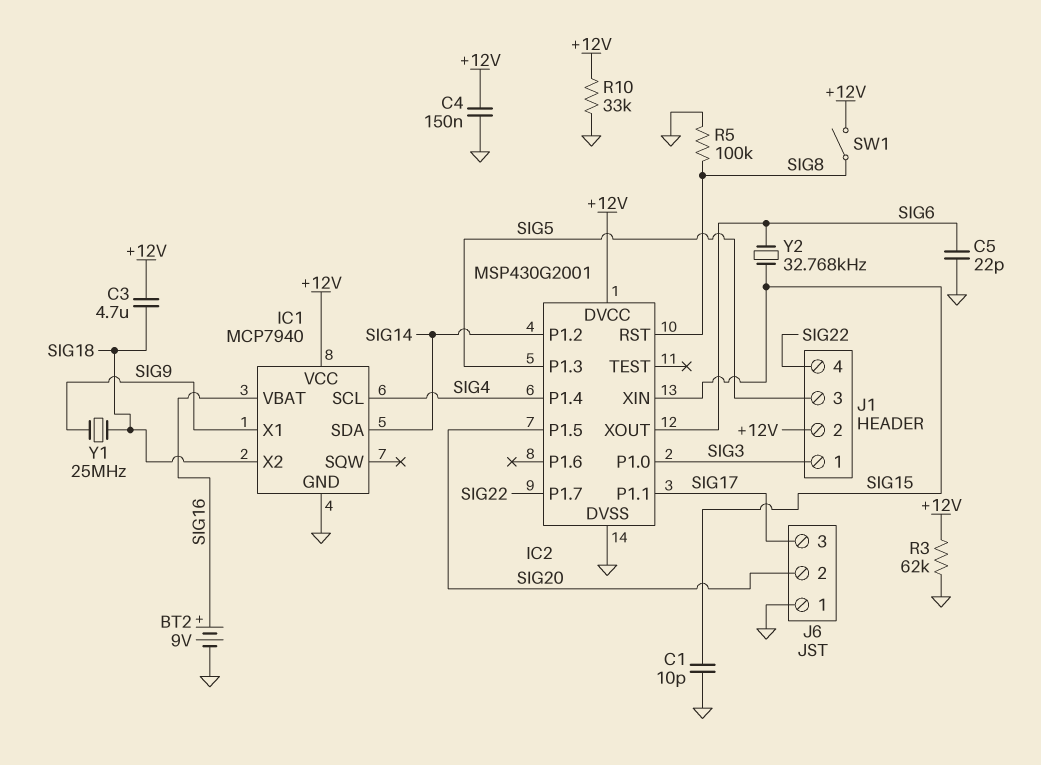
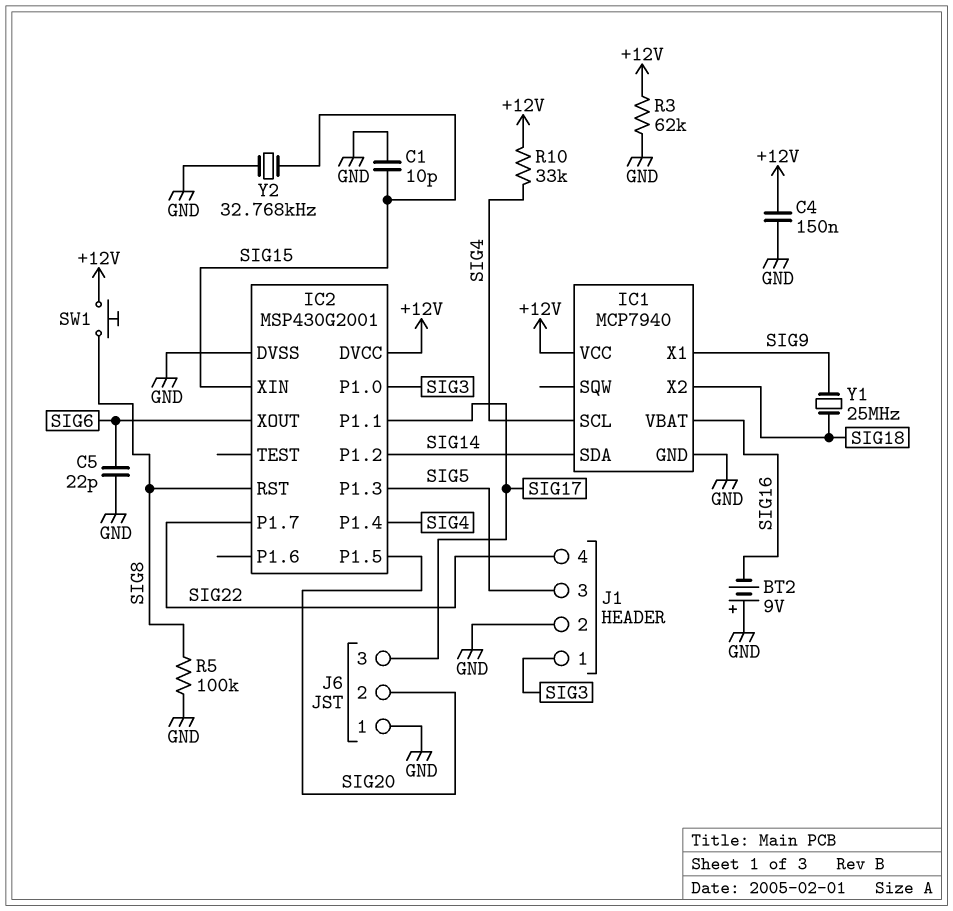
BT2: 9V (plus SIG16, minus GND) -> 9V (plus GND, minus SIG16)
C3: 4.7uF (+12V, SIG18) -> none
J1 pin 2: +12V -> GND
R10: 33k (+12V, GND) -> 33k (+12V, SIG4)
SW1: switch (+12V, SIG8) -> button (+12V, SIG8)
Y2: 32.768kHz (SIG6, SIG15) -> 32.768kHz (GND, SIG15)

